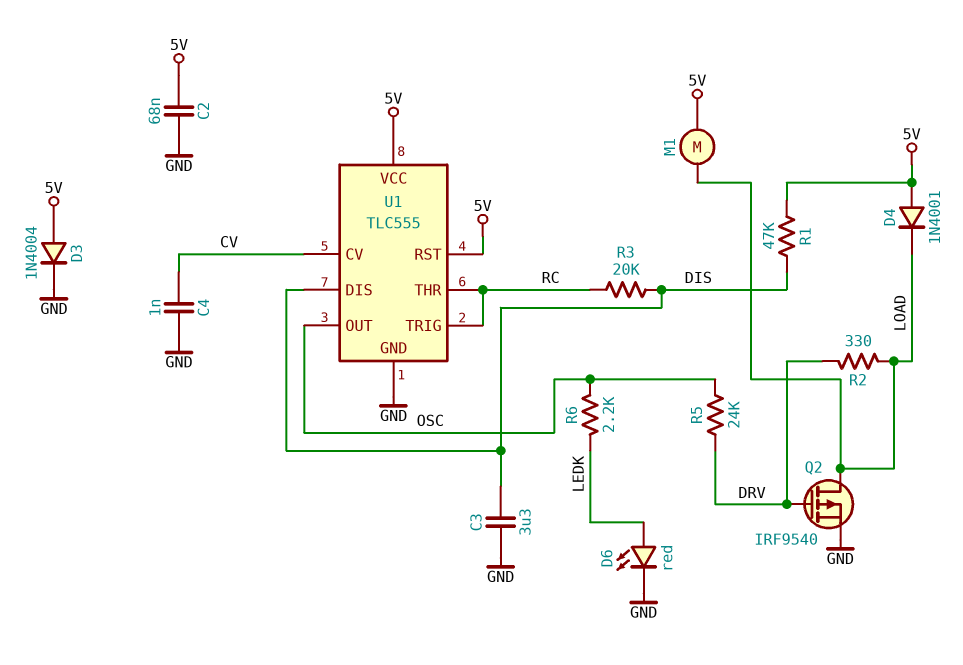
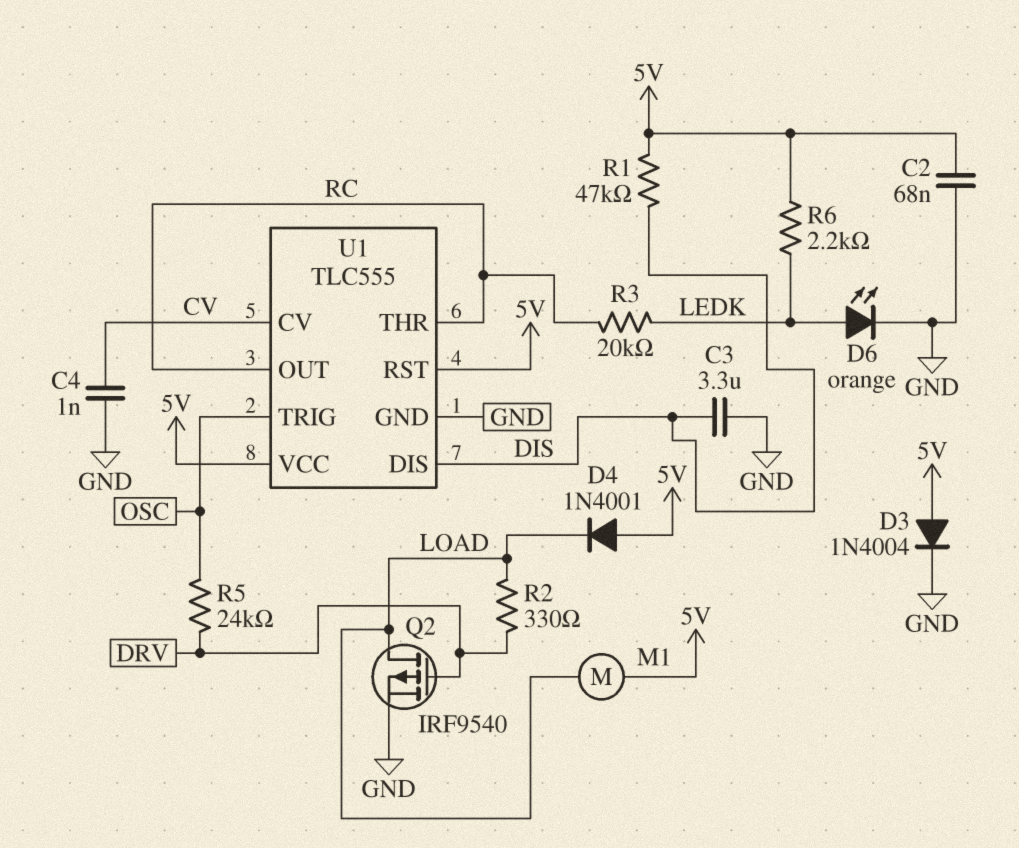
D6: LED red (A LEDK, K GND) -> LED orange (A LEDK, K GND)
R3: 20k (DIS, RC) -> 20k (LEDK, RC)
R6: 2.2k (LEDK, OSC) -> 2.2k (5V, LEDK)
U1 pin OUT: OSC -> RC
U1 pin TRIG: RC -> OSC

